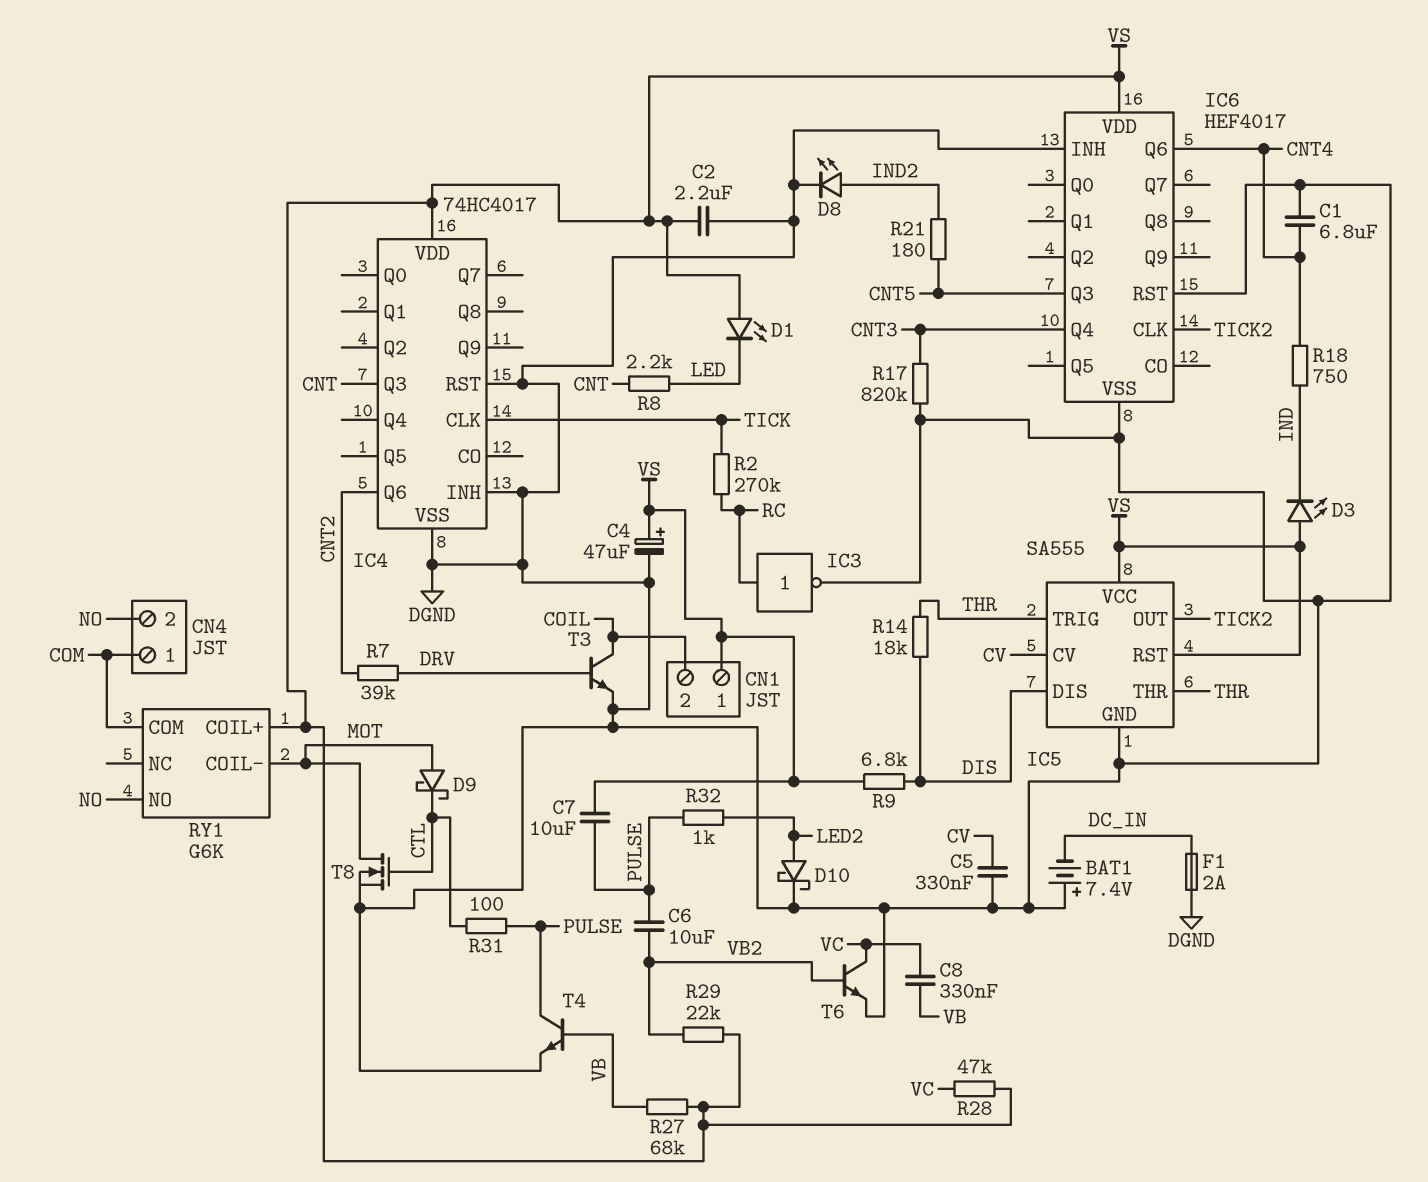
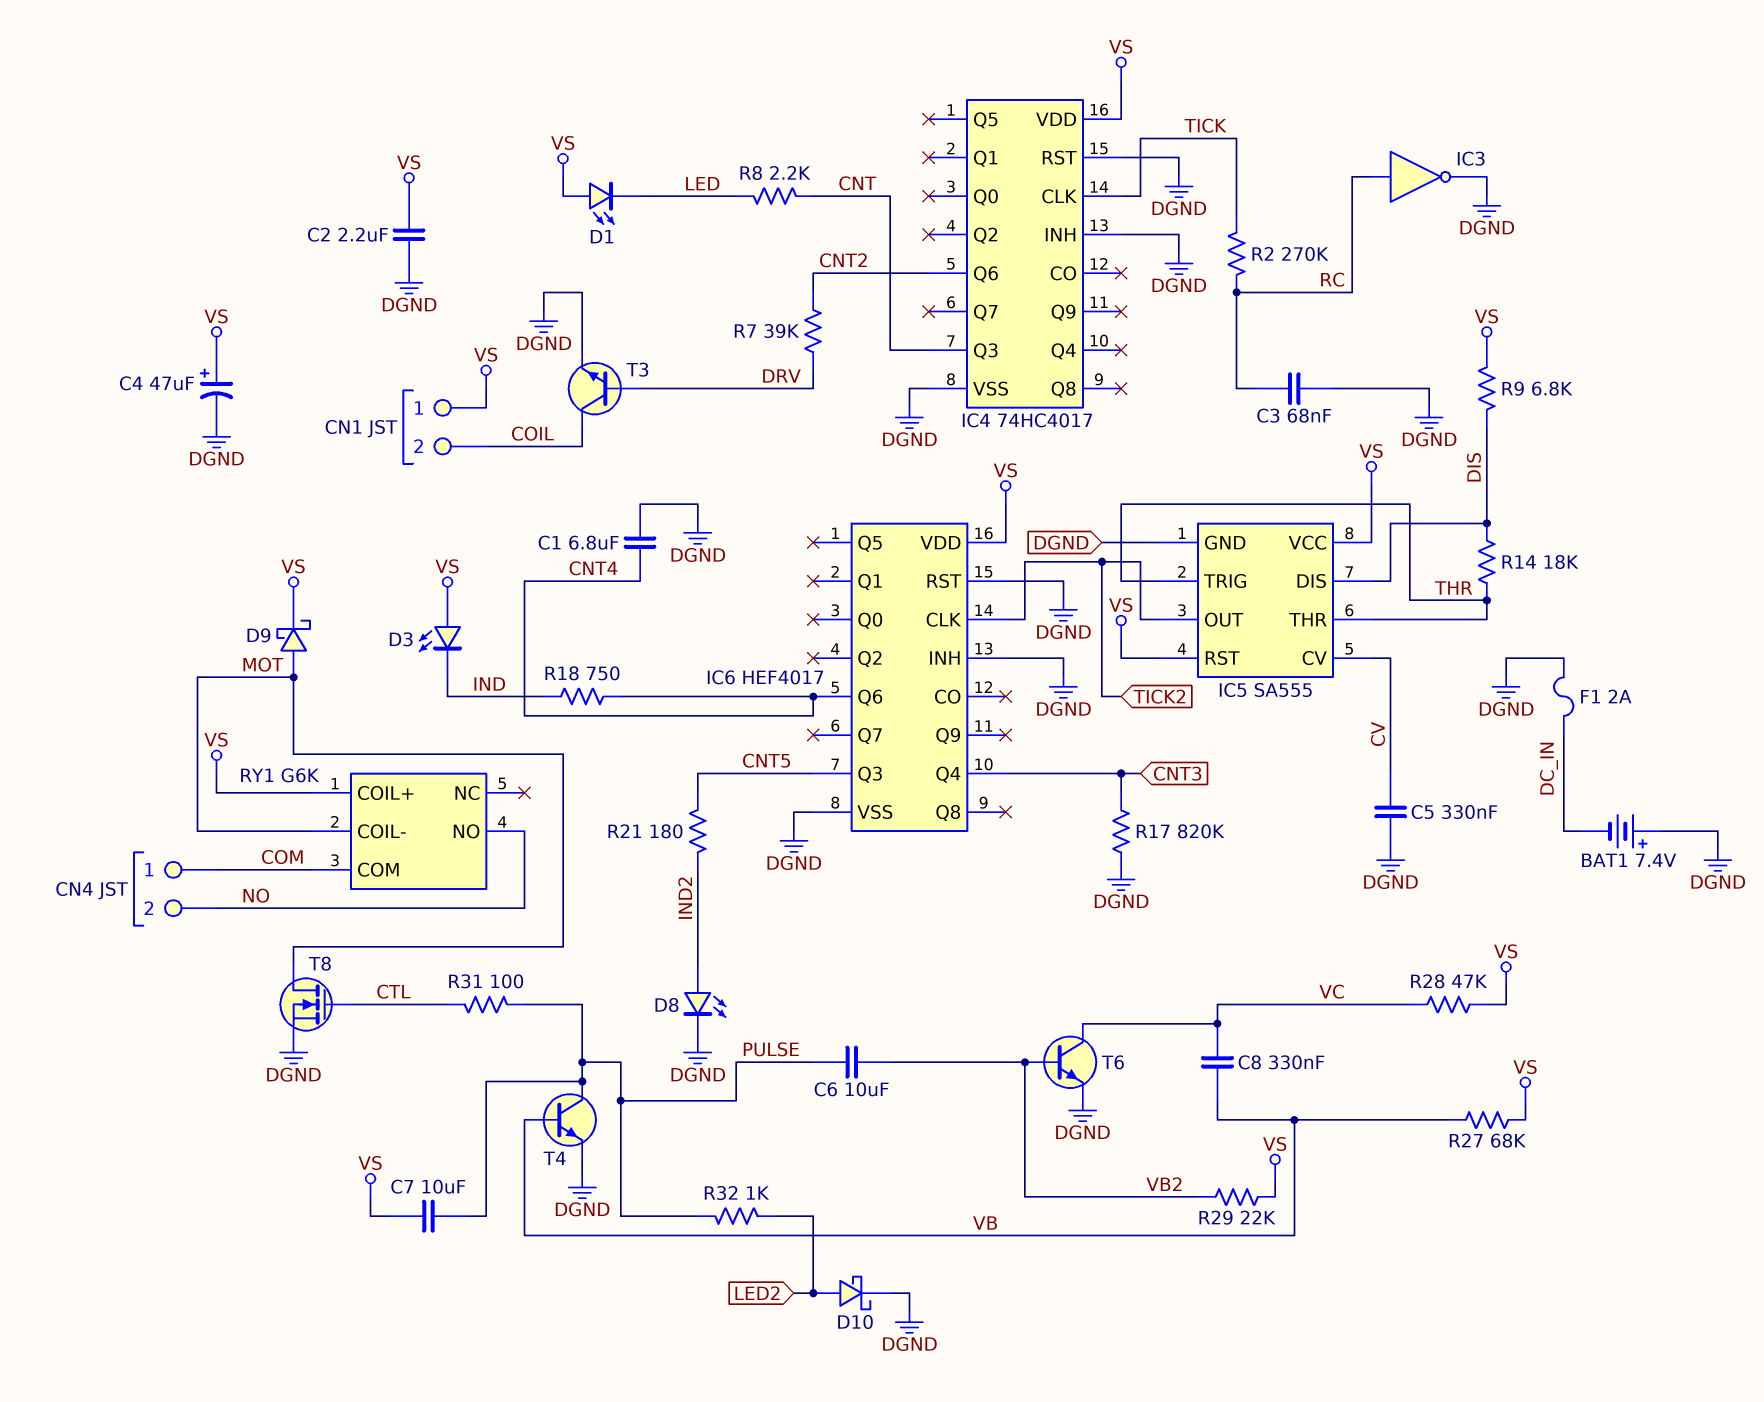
C3: none -> 68nF (DGND, RC)
D9: schottky (A MOT, K CTL) -> schottky (A MOT, K VS)

